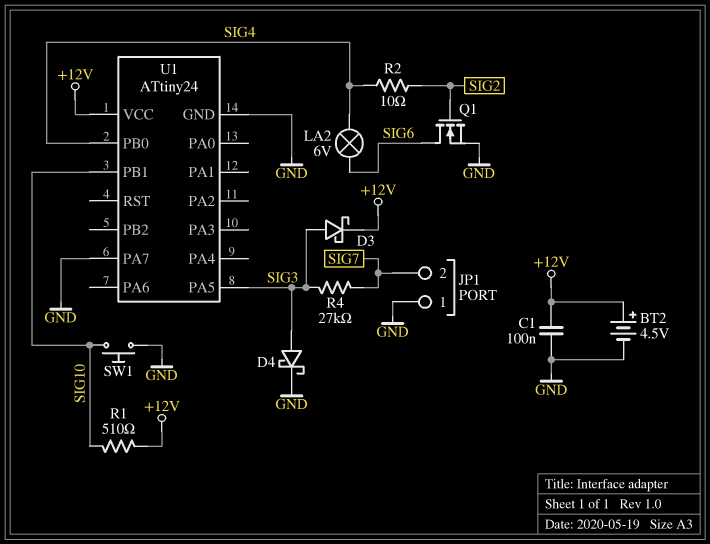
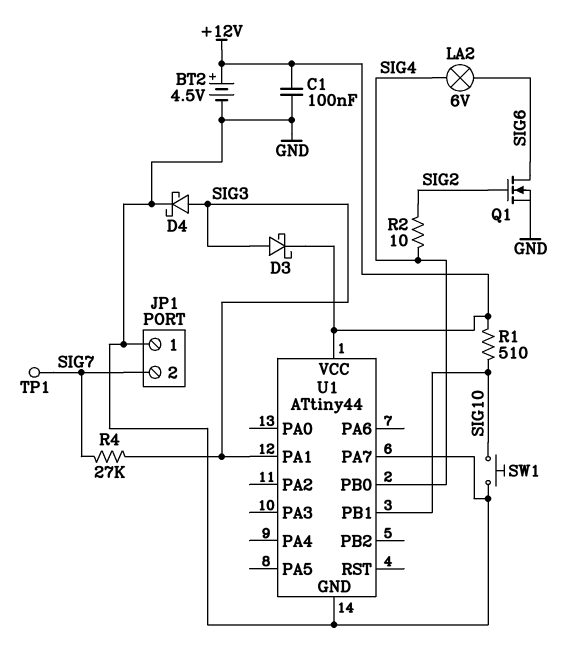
TP1: none -> test point (SIG7)
U1: ATtiny24 -> ATtiny44
U1 pin PA1: none -> SIG3
U1 pin PA5: SIG3 -> none

